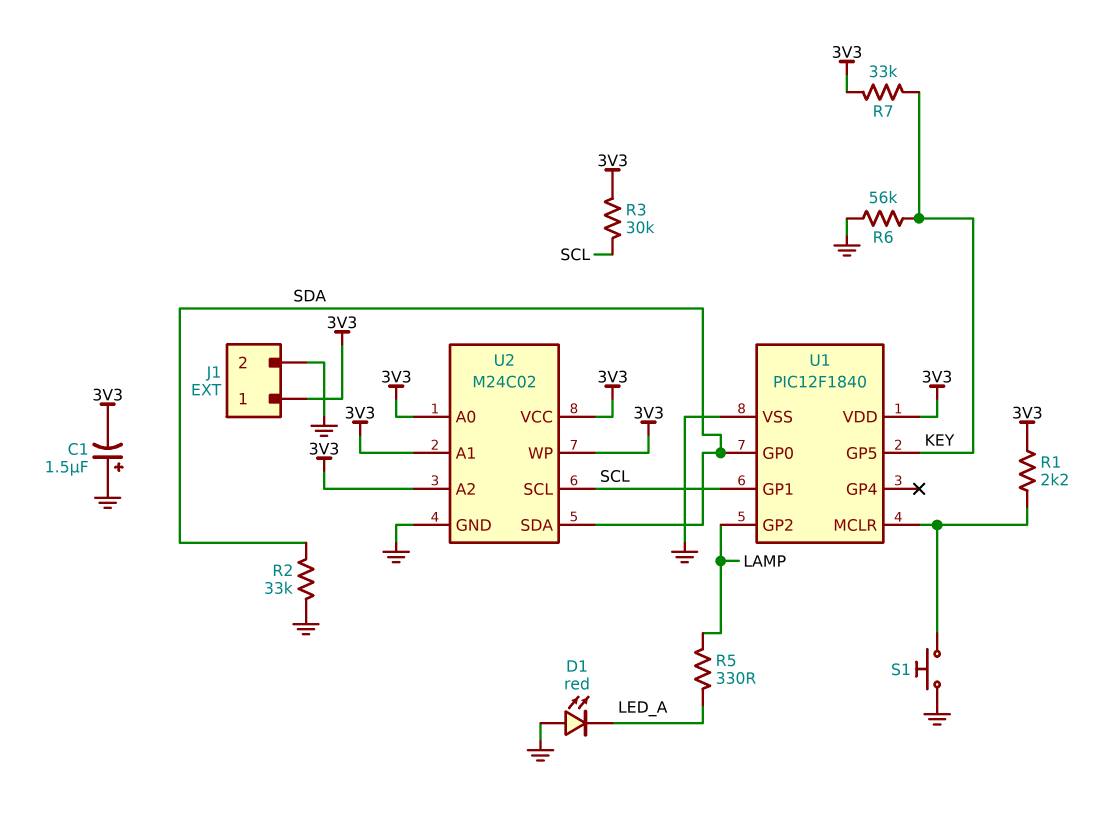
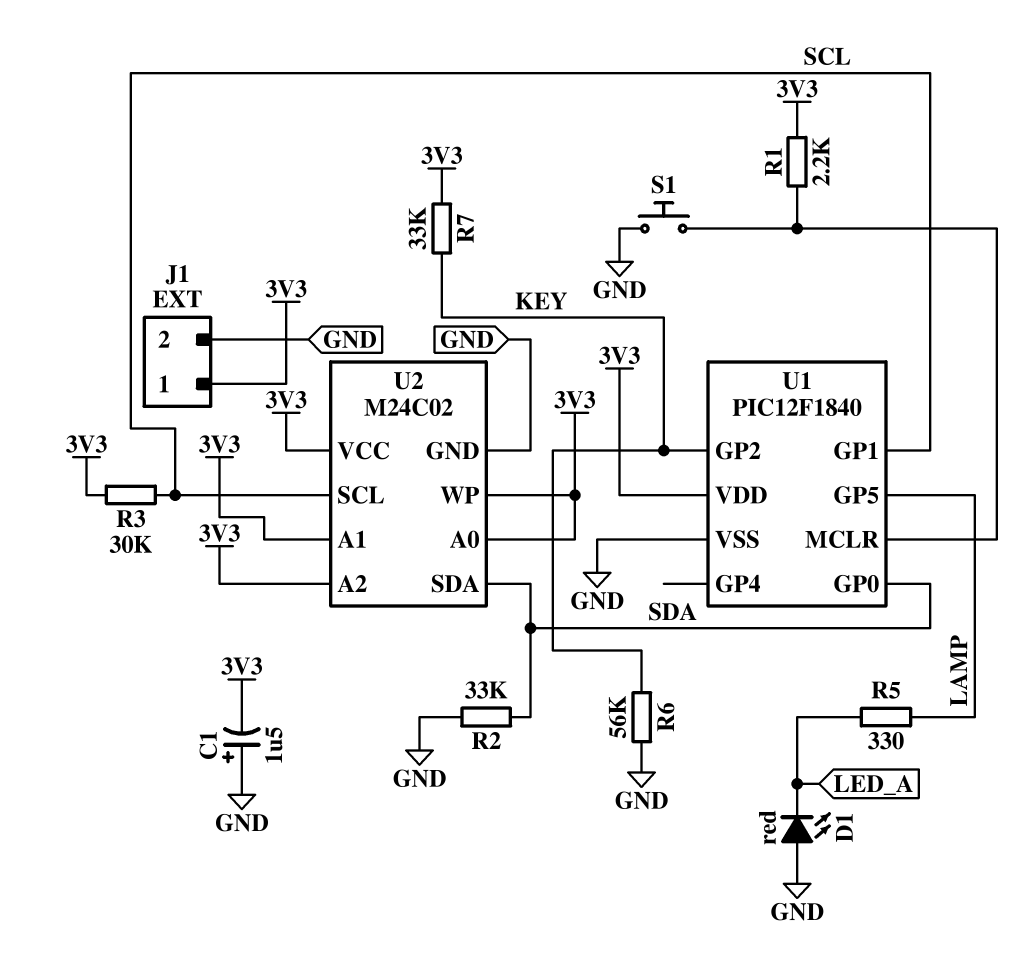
U1 pin GP2: LAMP -> KEY
U1 pin GP5: KEY -> LAMP

